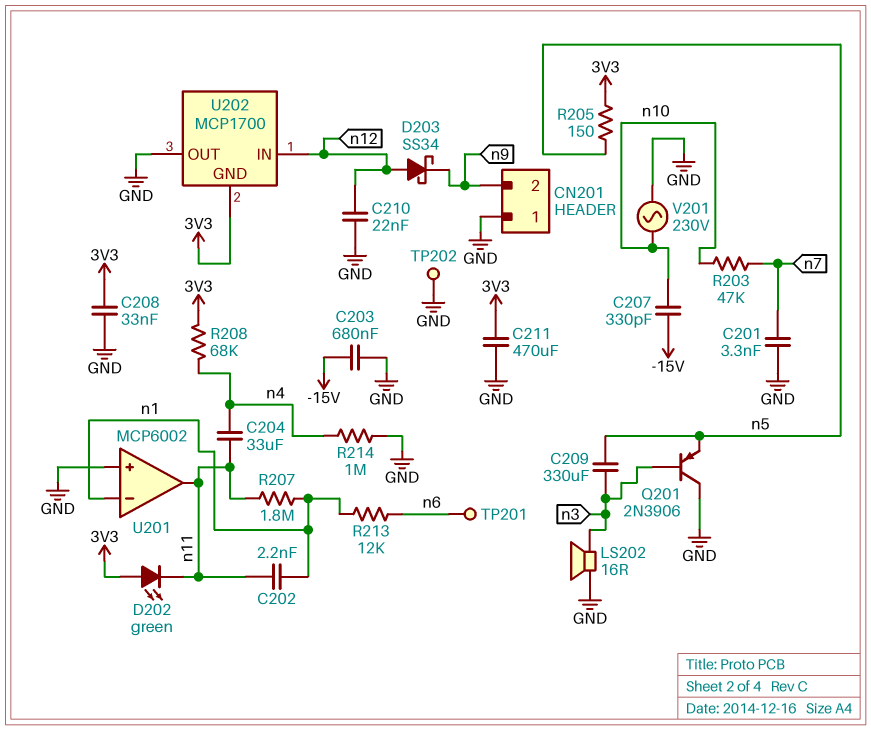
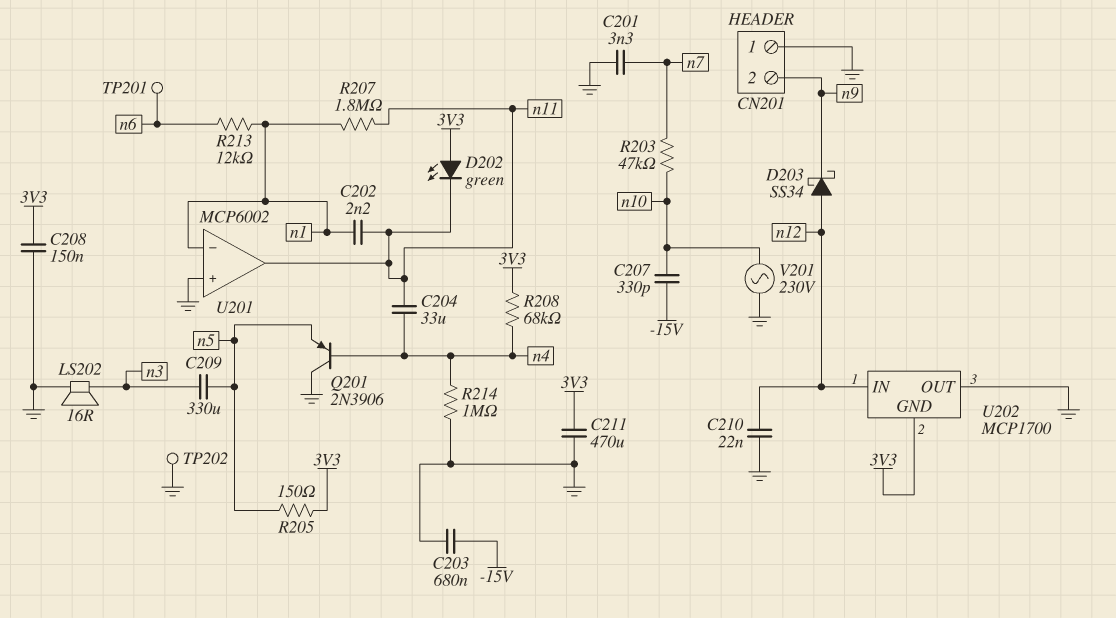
C208: 33nF (3V3, GND) -> 150nF (3V3, GND)
Q201: PNP 2N3906 (B n3, C GND, E n5) -> PNP 2N3906 (B n4, C GND, E n5)

